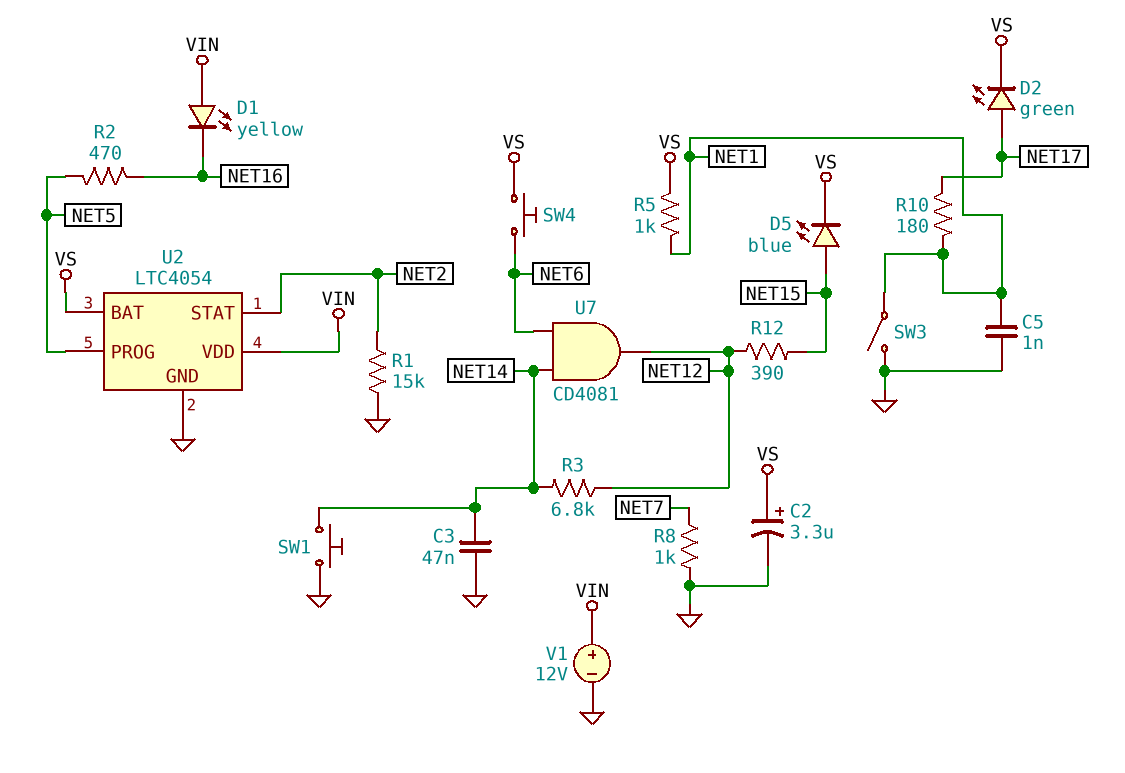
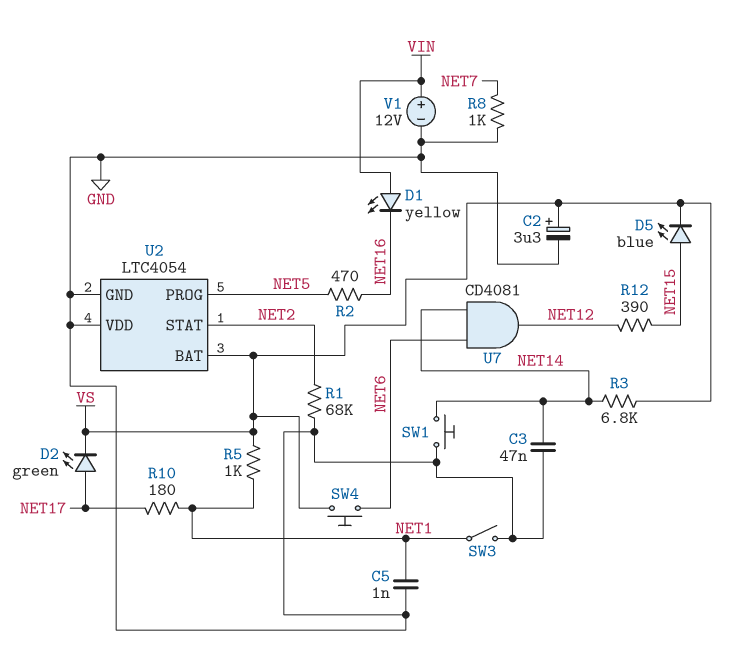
R1: 15k (GND, NET2) -> 68k (GND, NET2)
R3: 6.8k (NET12, NET14) -> 6.8k (NET14, VS)
U2 pin VDD: VIN -> GND

